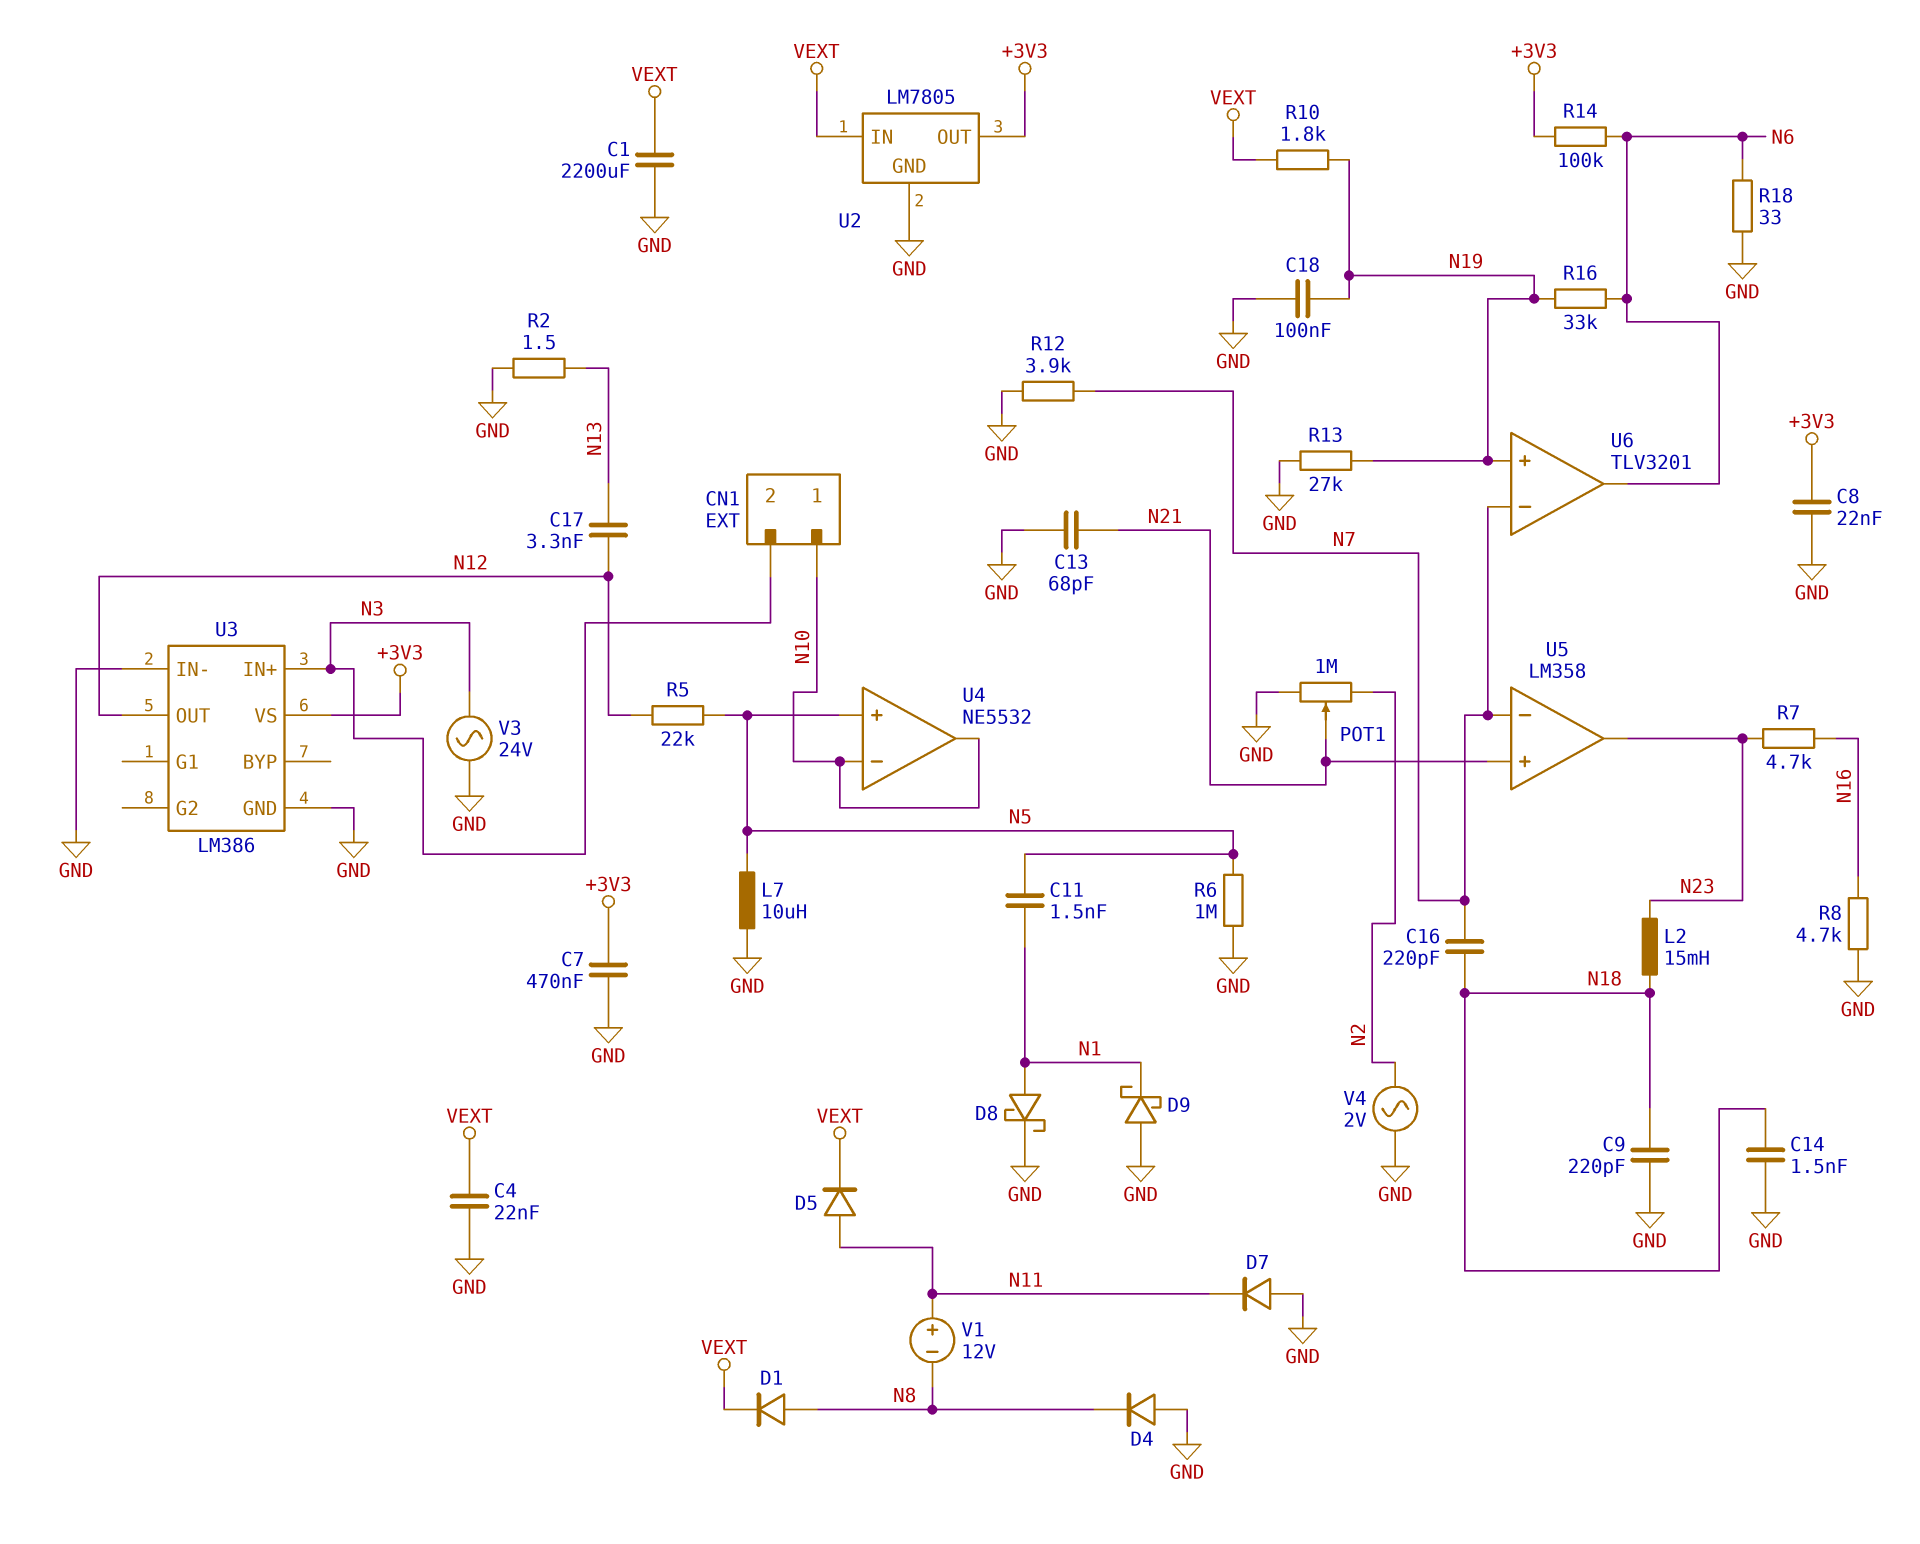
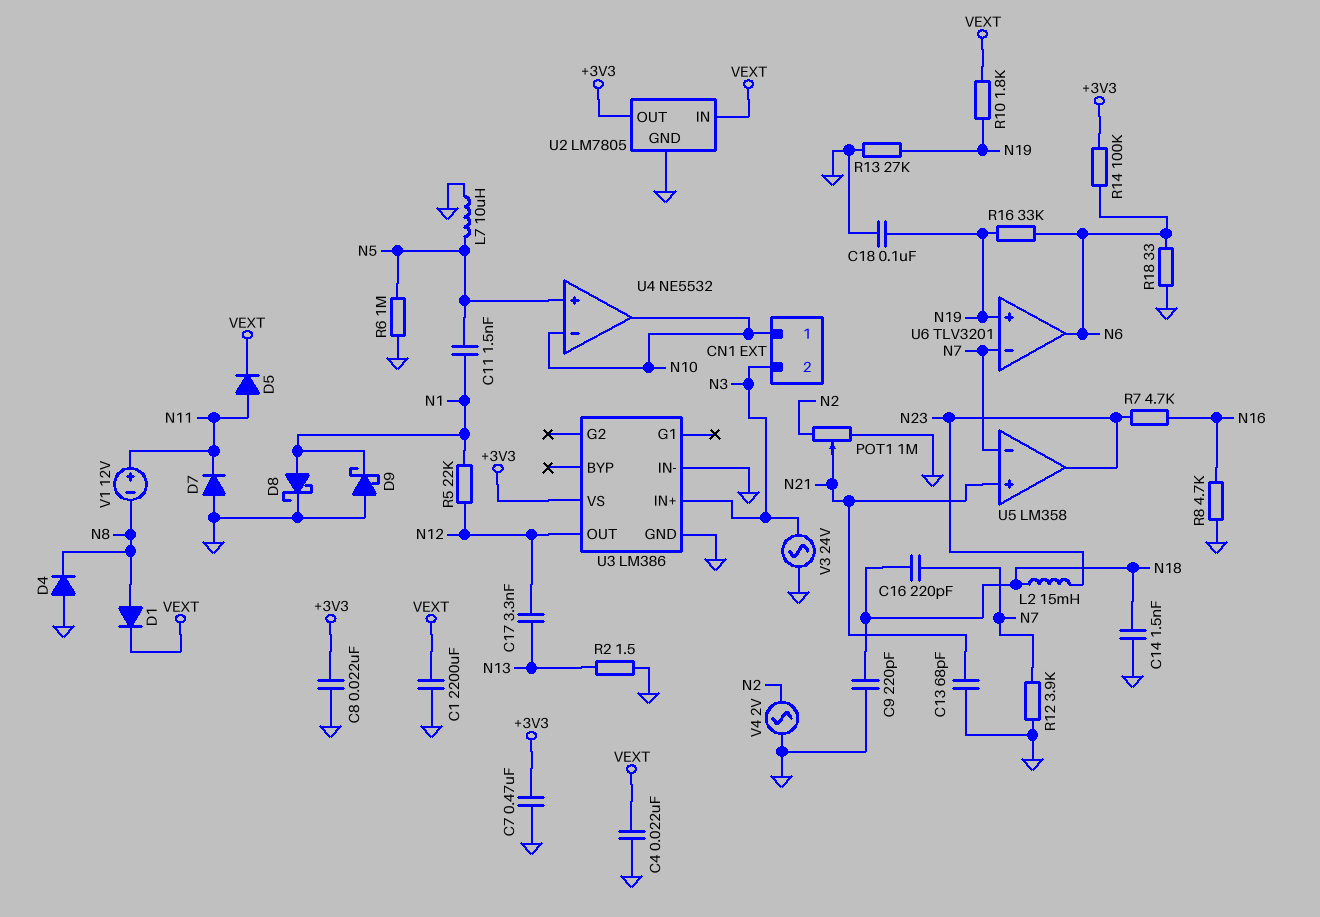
R5: 22k (N5, N12) -> 22k (N1, N12)

